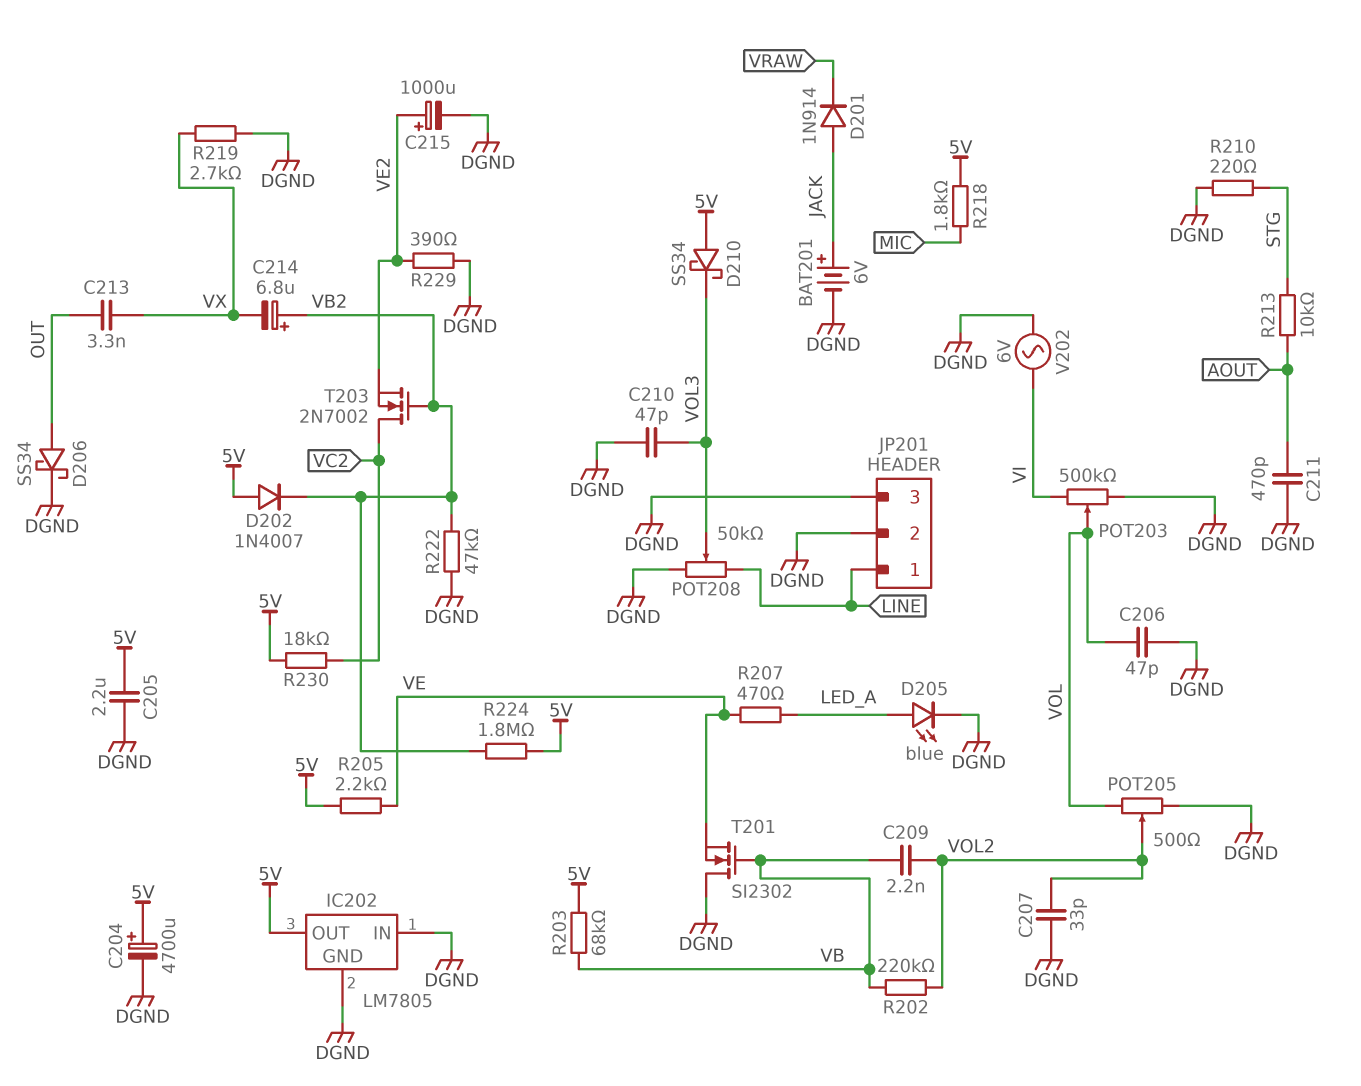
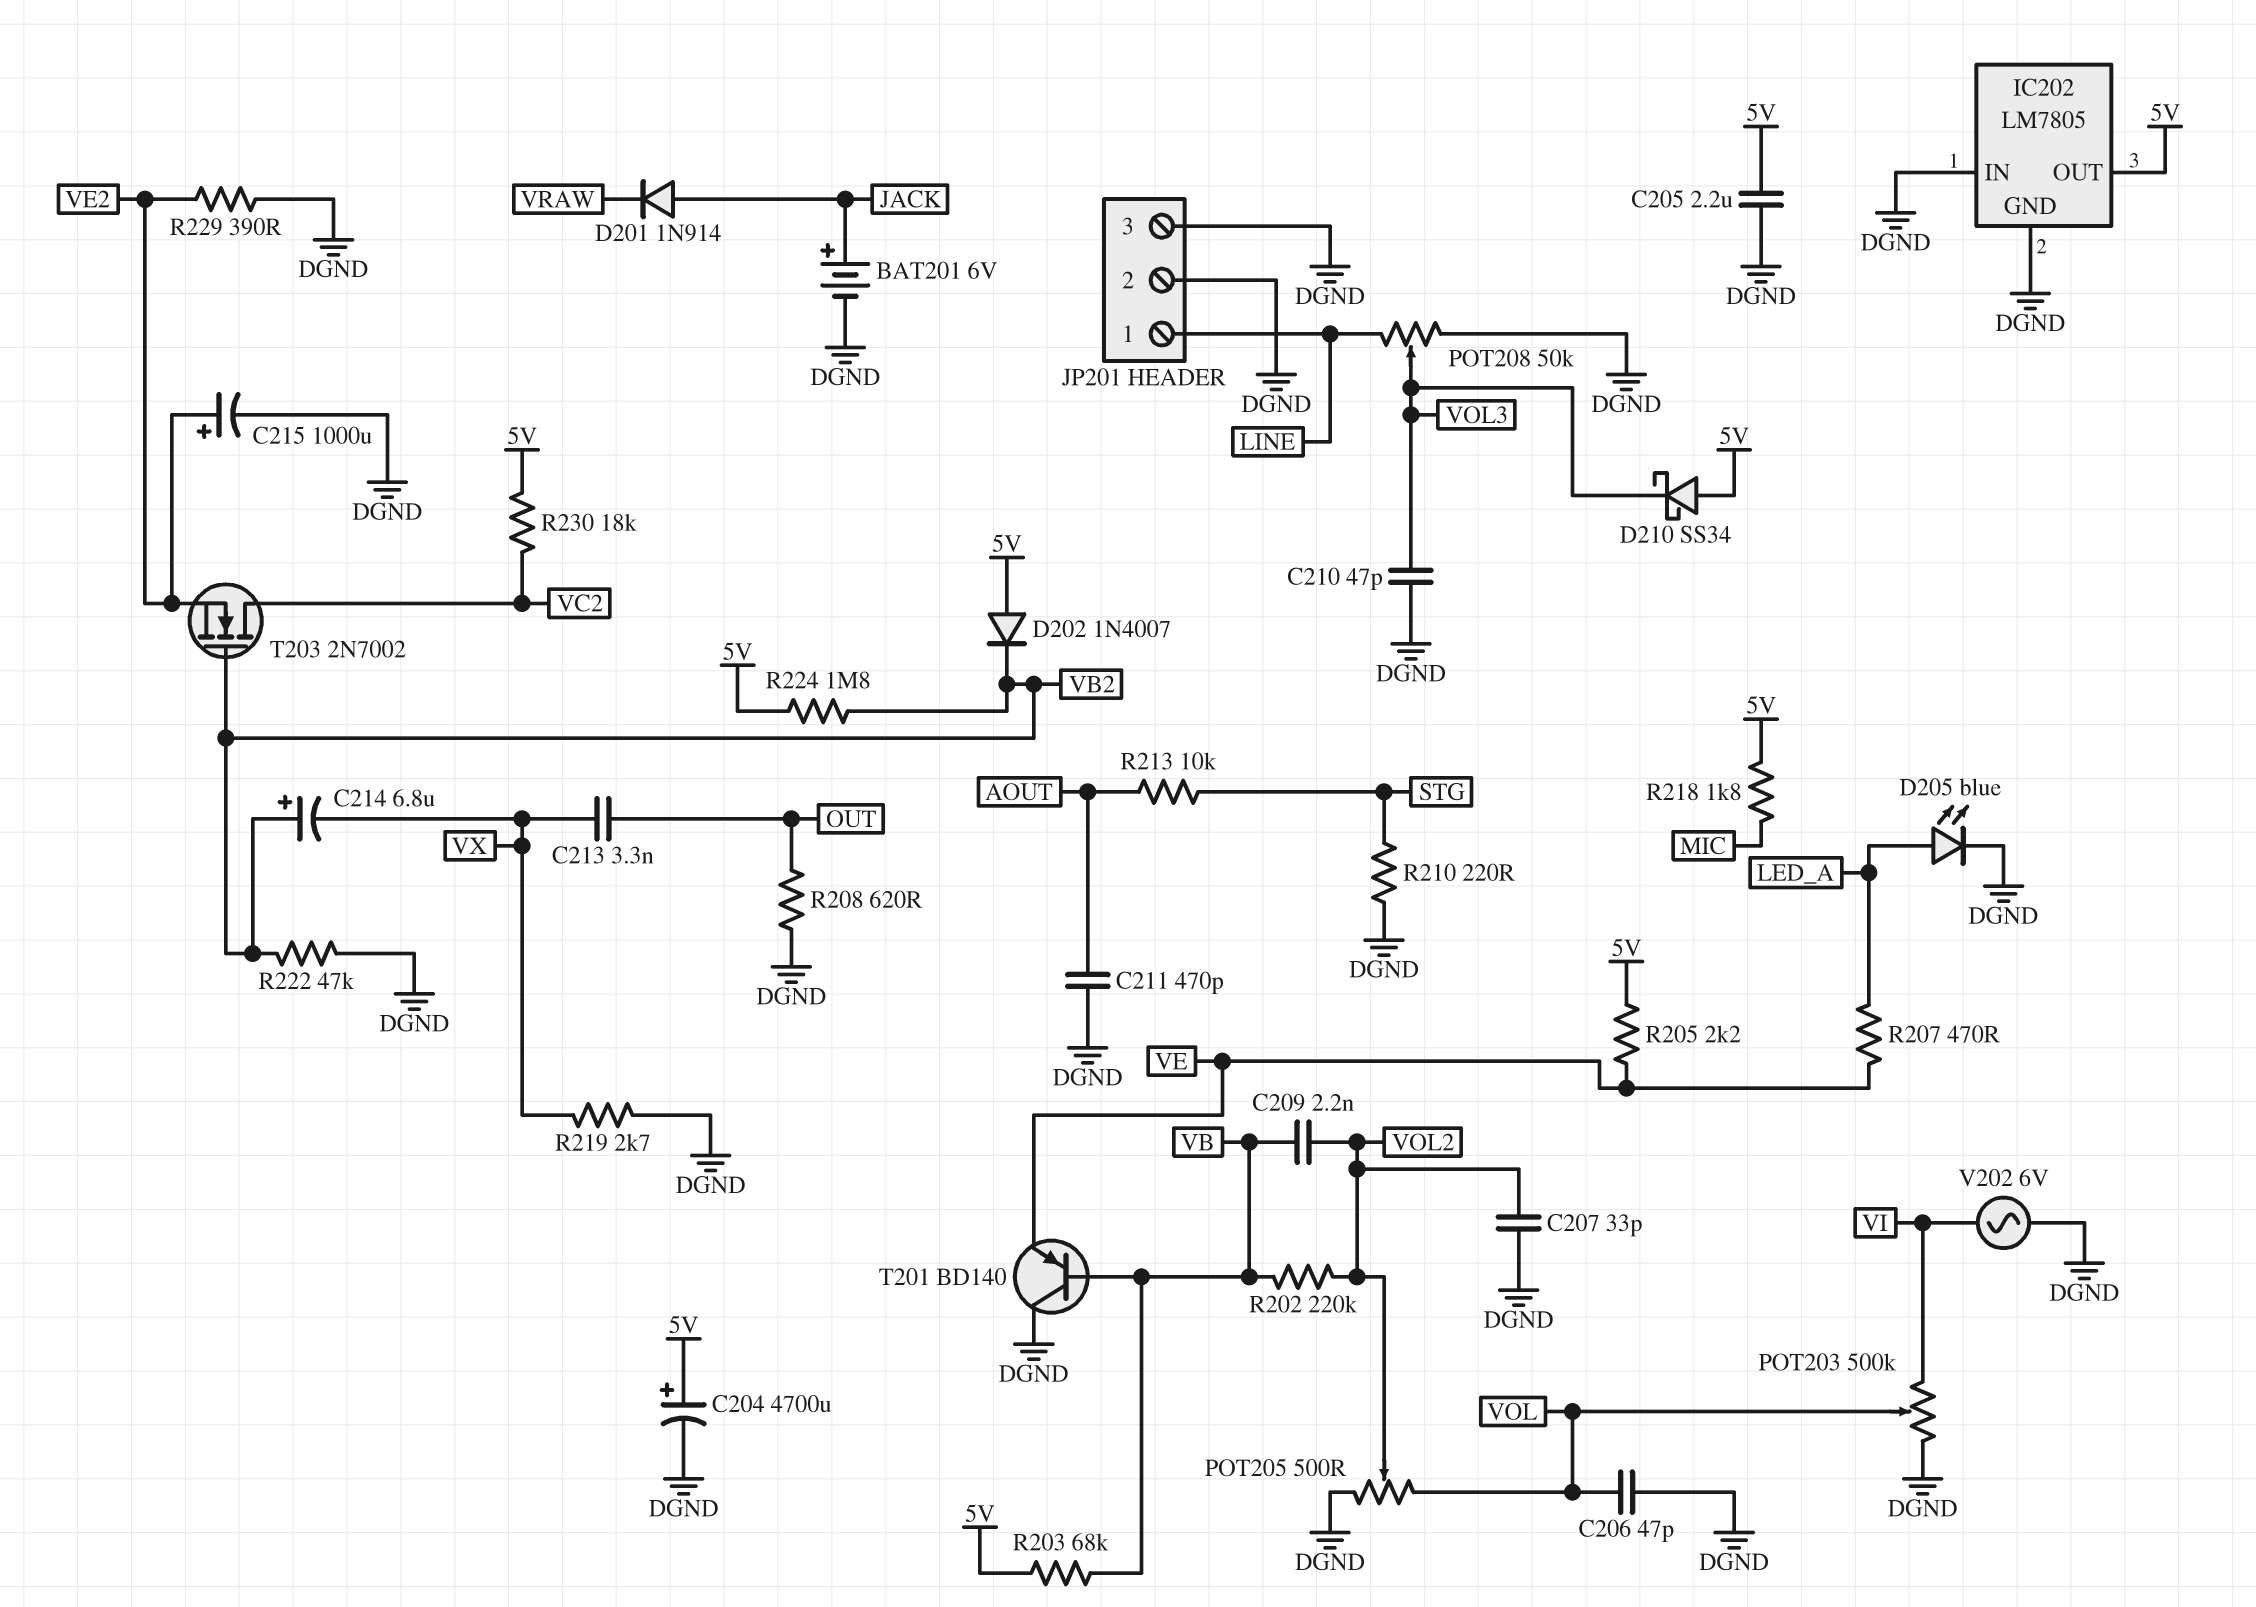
D206: schottky SS34 (A OUT, K DGND) -> none
R208: none -> 620 (DGND, OUT)
T201: NMOS SI2302 (G VB, D DGND, S VE) -> PNP BD140 (B VB, C DGND, E VE)

